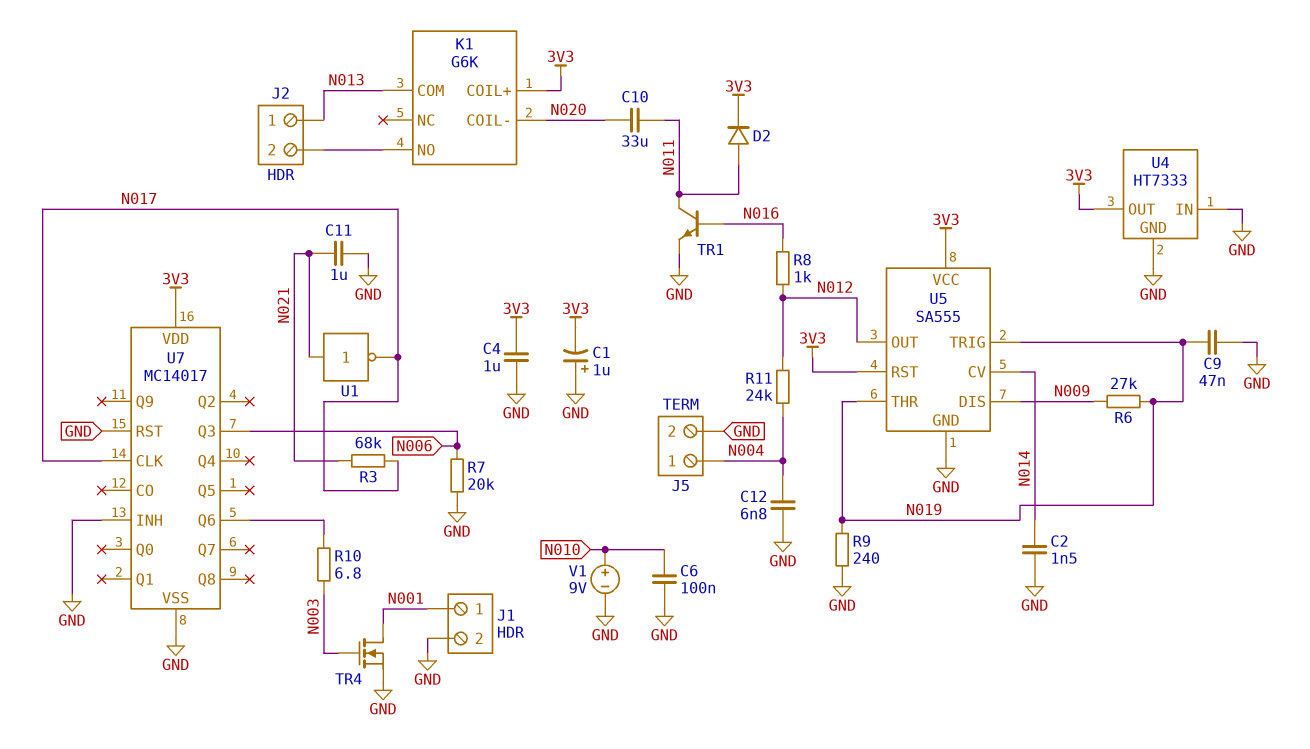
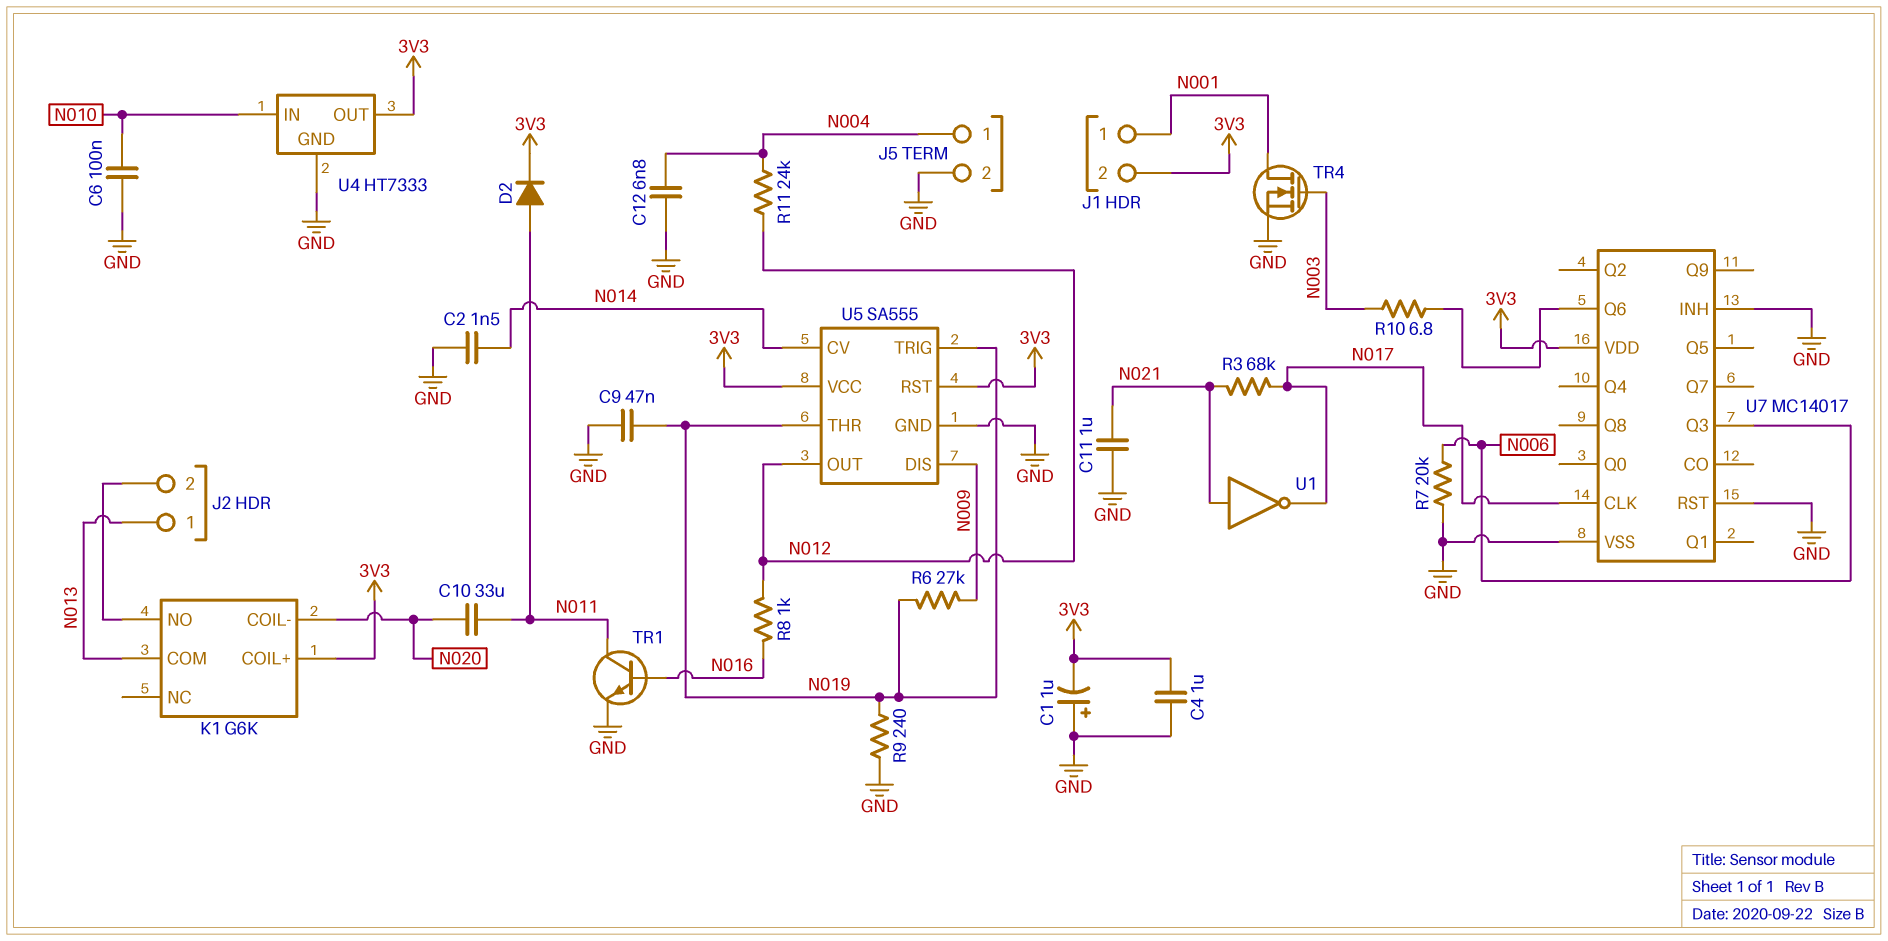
J1 pin 2: GND -> 3V3
U4 pin IN: GND -> N010
V1: 9V (plus N010, minus GND) -> none

